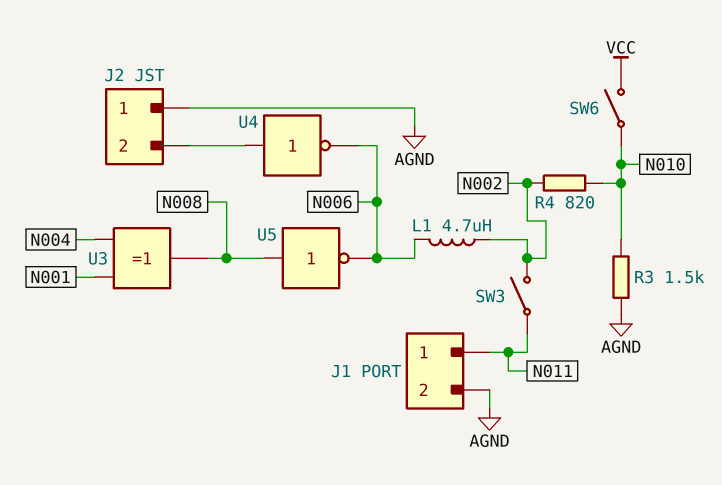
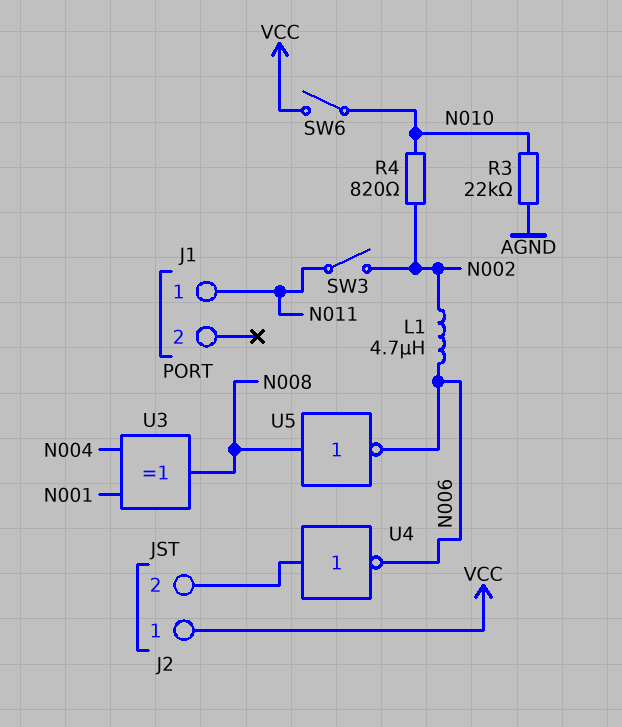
J1 pin 2: AGND -> none
J2 pin 1: AGND -> VCC
R3: 1.5k (AGND, N010) -> 22k (AGND, N010)

